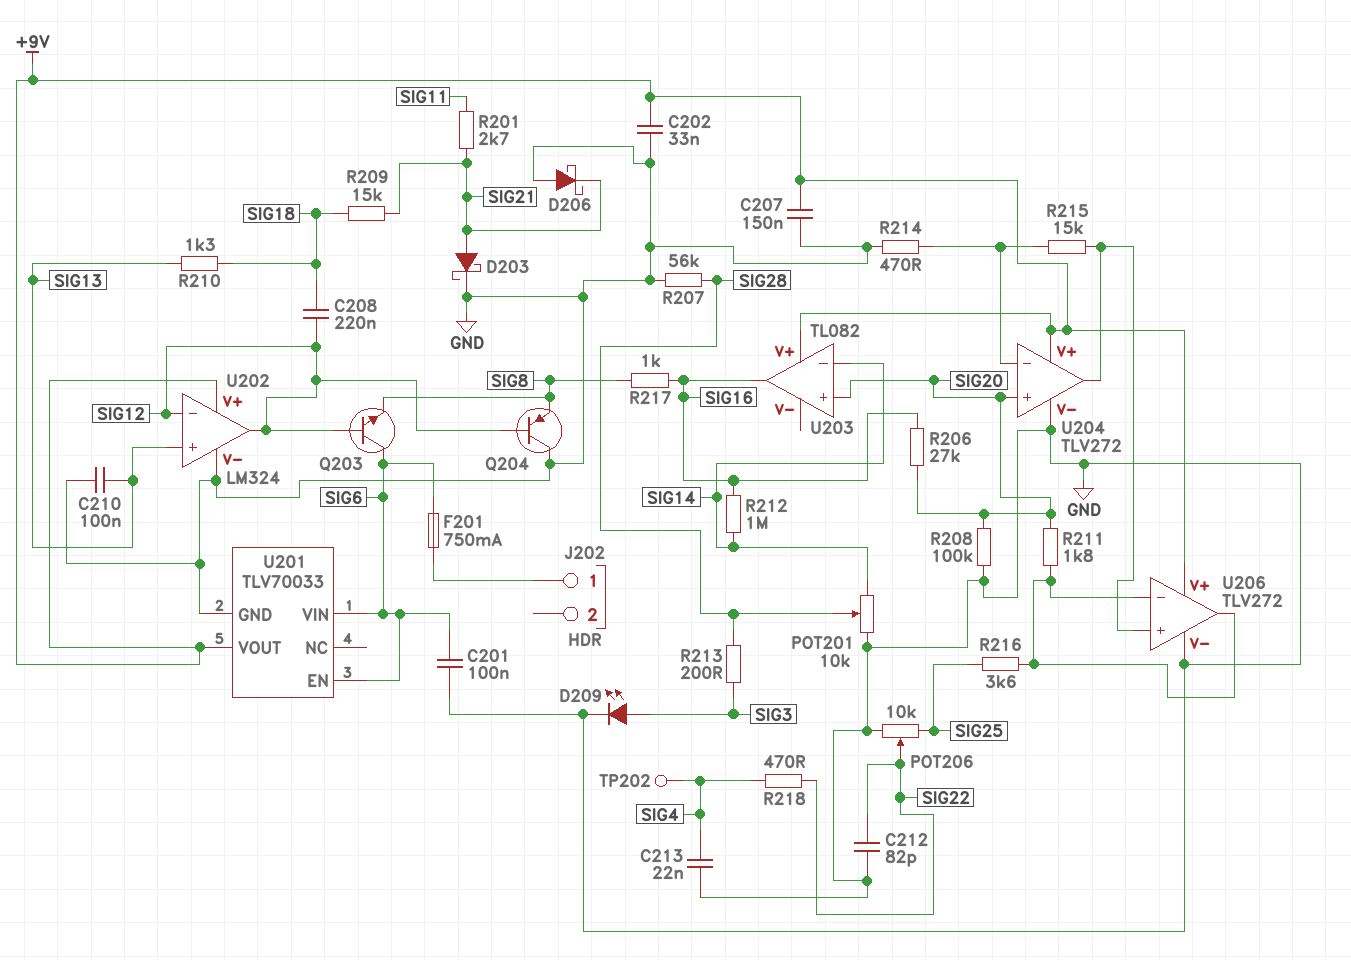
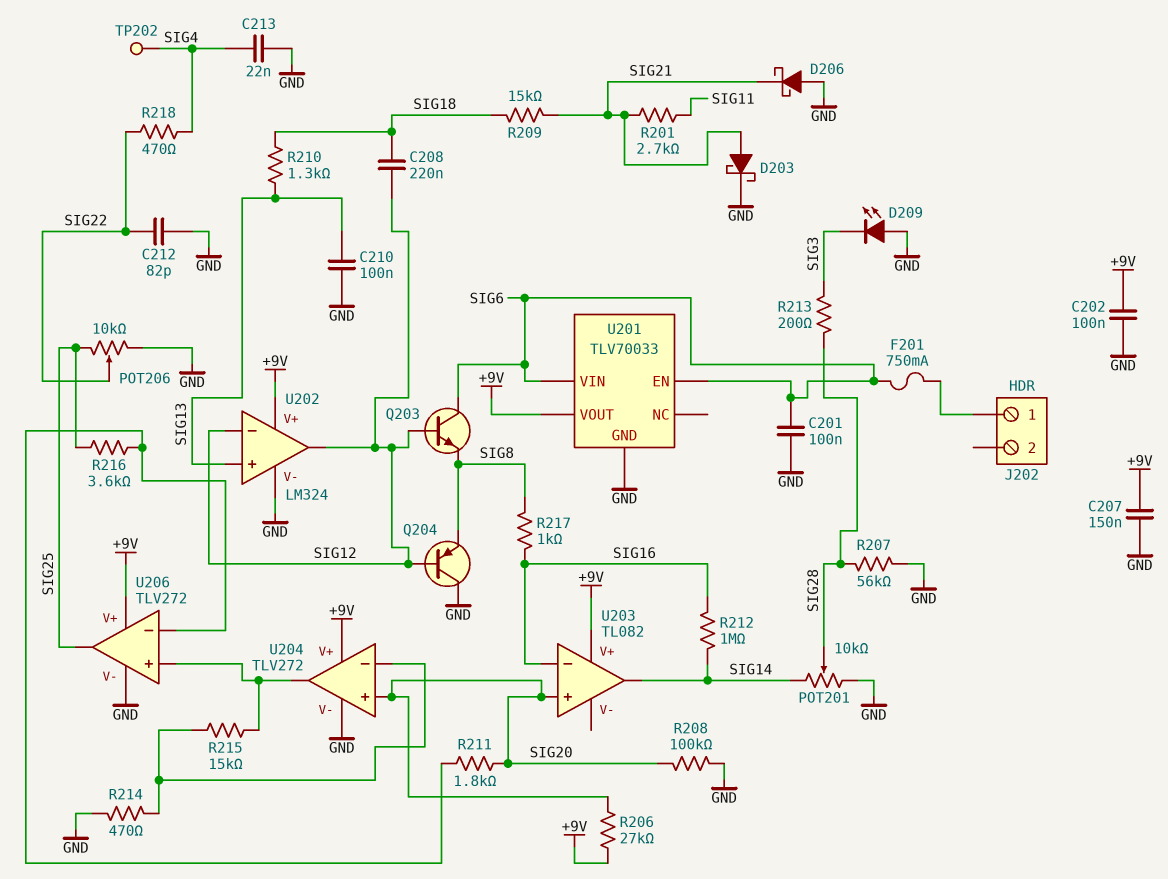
C202: 33nF (+9V, GND) -> 100nF (+9V, GND)
D209: LED (A SIG3, K GND) -> LED (A GND, K SIG3)
R206: 27k (SIG16, SIG20) -> 27k (+9V, SIG20)
U203 pin in-: SIG14 -> SIG16
U203 pin out: SIG16 -> SIG14
U206 pin out: U206/in- -> SIG25

